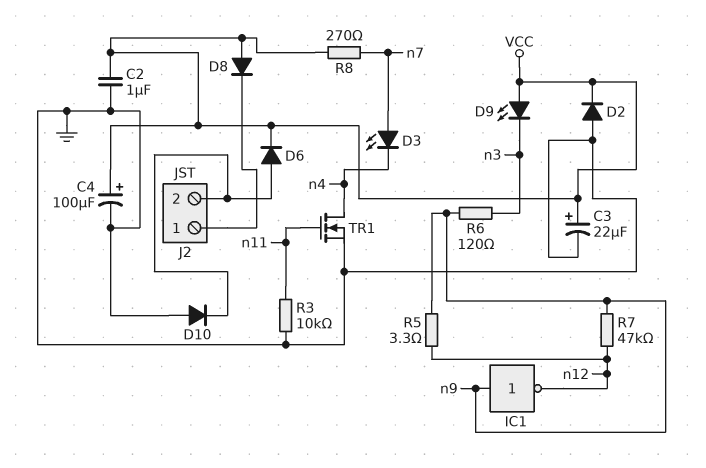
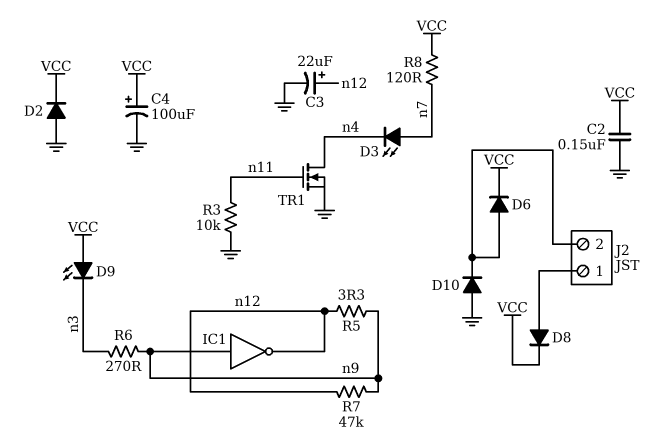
C2: 1uF (GND, VCC) -> 150nF (GND, VCC)
C3: 22uF (plus VCC, minus GND) -> 22uF (plus n12, minus GND)
D8: diode (A VCC, K J2/1) -> diode (A J2/1, K VCC)
R6: 120 (n3, n9) -> 270 (n3, n9)
R8: 270 (VCC, n7) -> 120 (VCC, n7)

